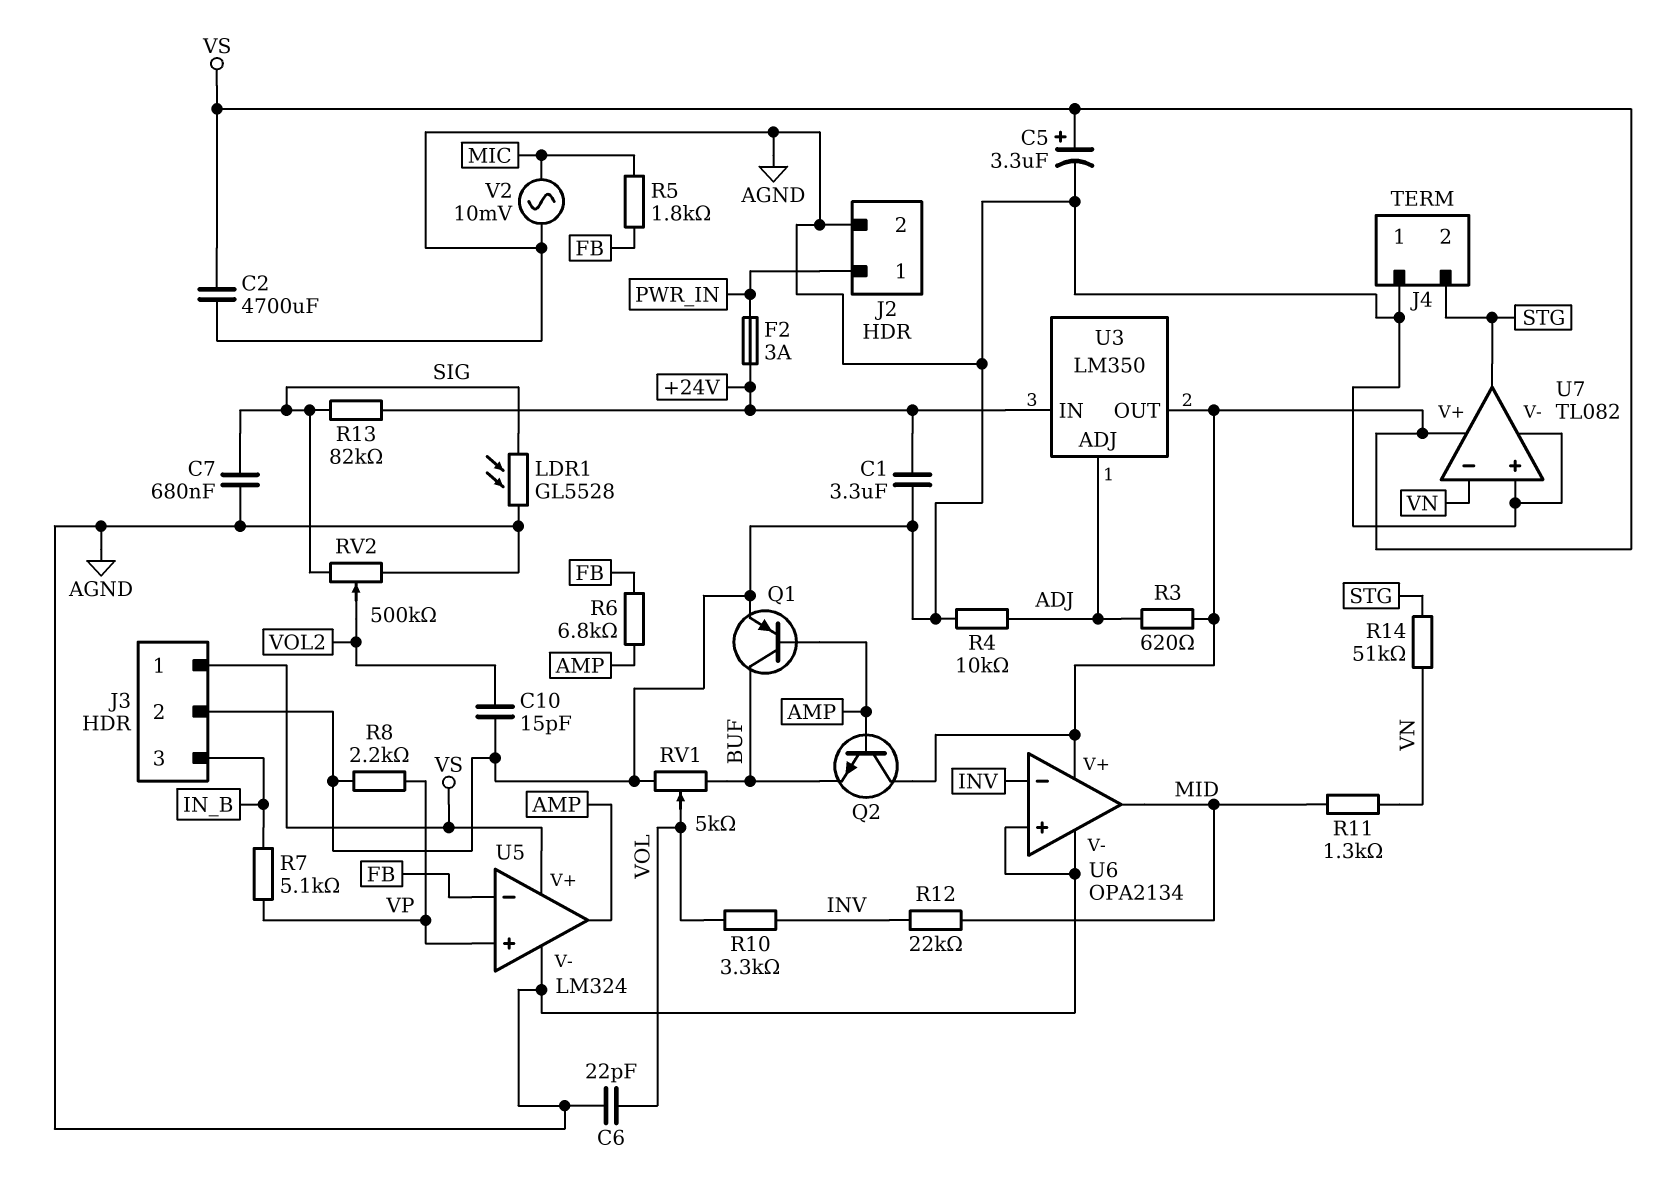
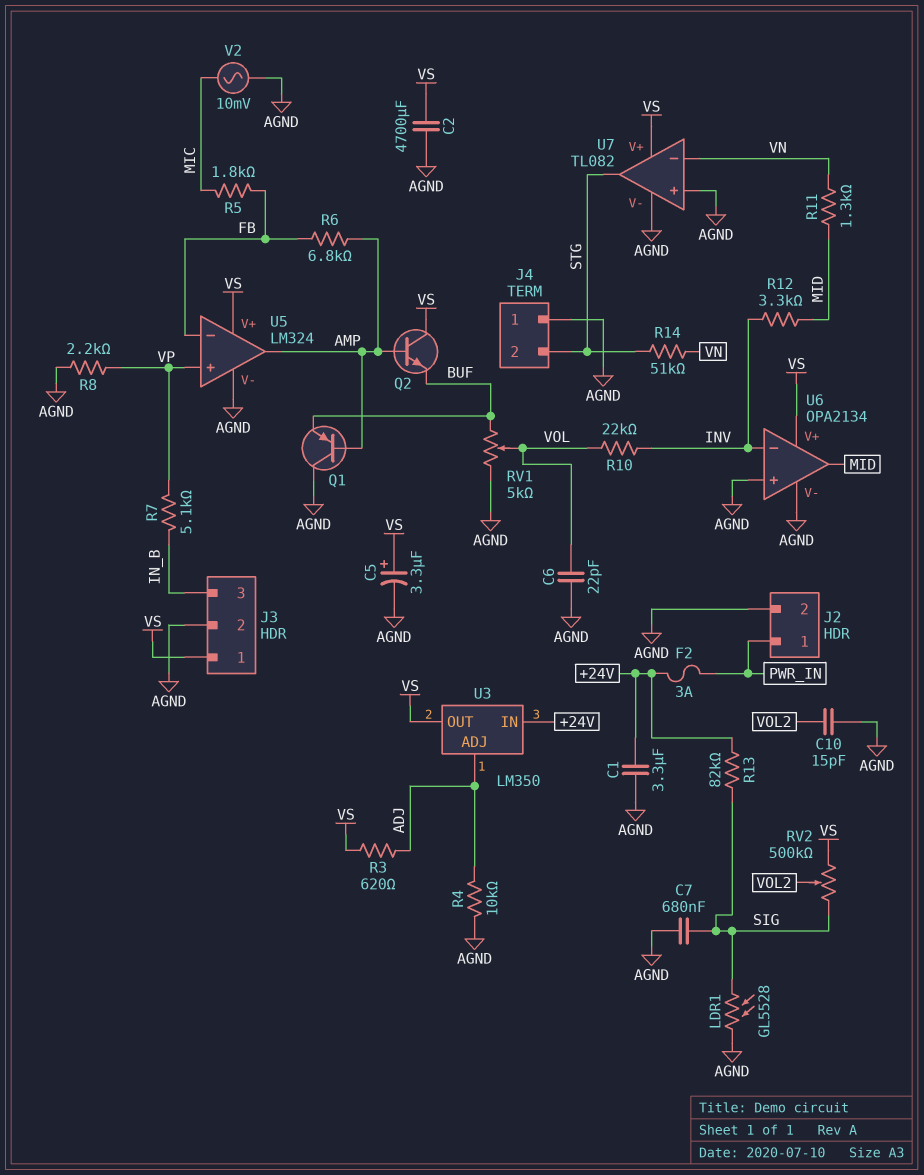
Q1: PNP (B AMP, C BUF, E AGND) -> PNP (B AMP, C AGND, E BUF)
R10: 3.3k (INV, VOL) -> 22k (INV, VOL)
R12: 22k (INV, MID) -> 3.3k (INV, MID)
RV2: 500k (AGND, SIG, wiper VOL2) -> 500k (SIG, VS, wiper VOL2)

